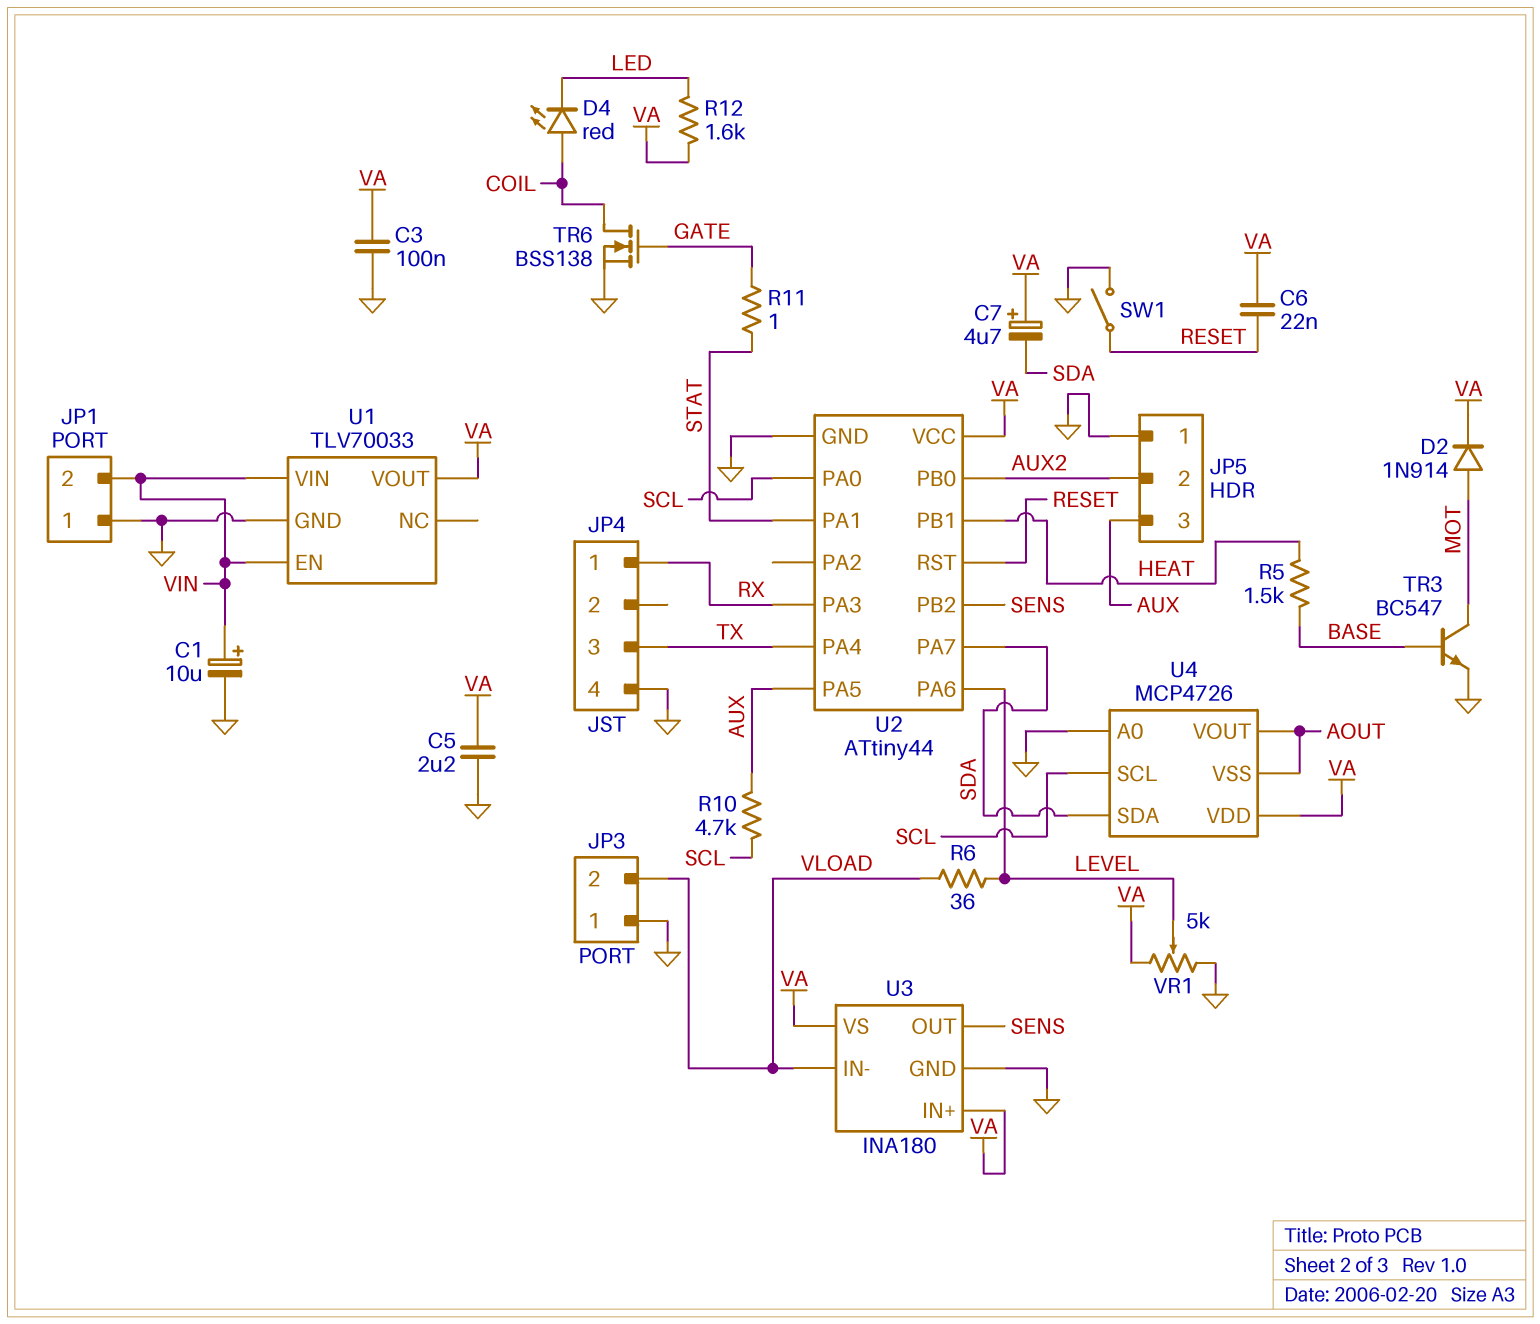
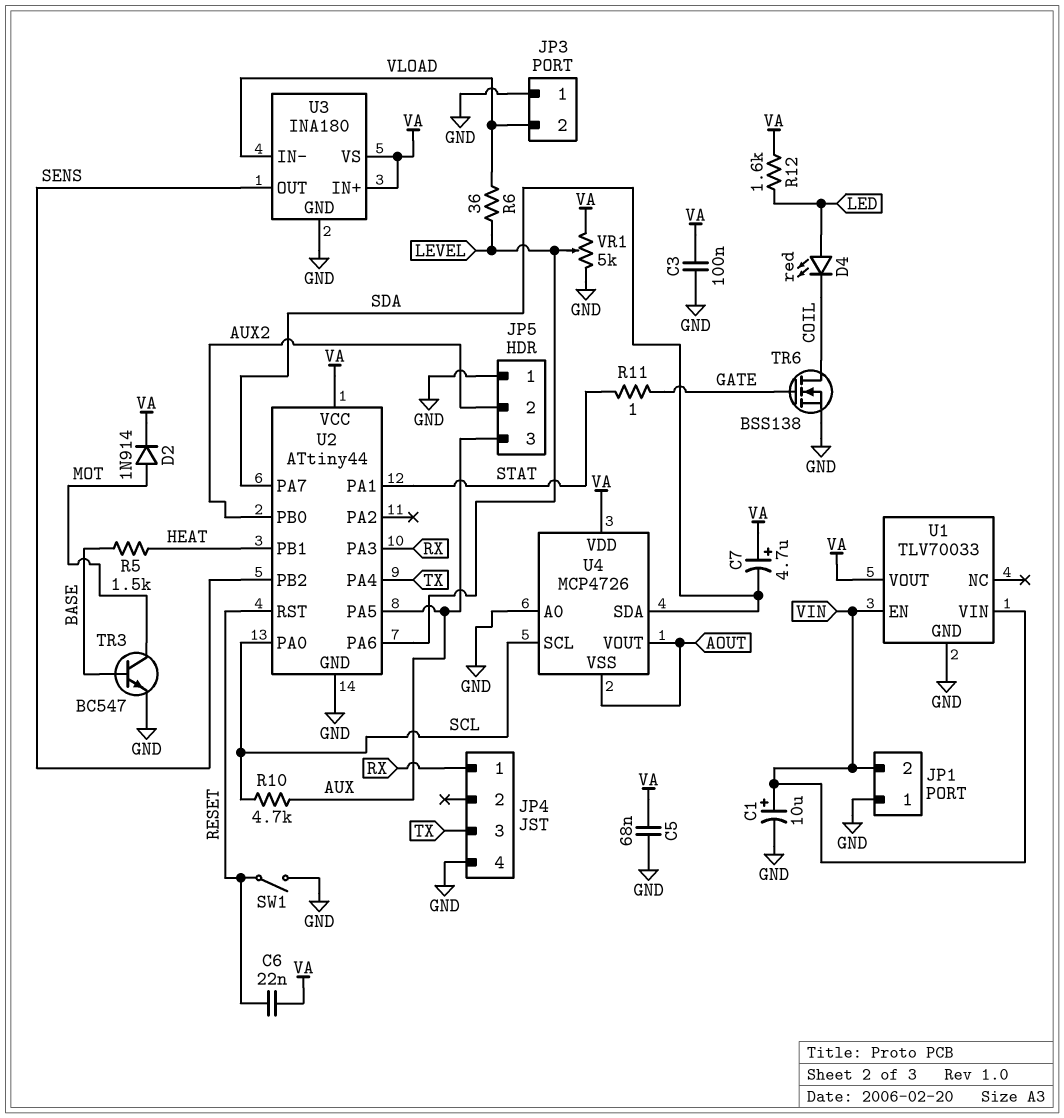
C5: 2.2uF (GND, VA) -> 68nF (GND, VA)
D4: LED red (A COIL, K LED) -> LED red (A LED, K COIL)

